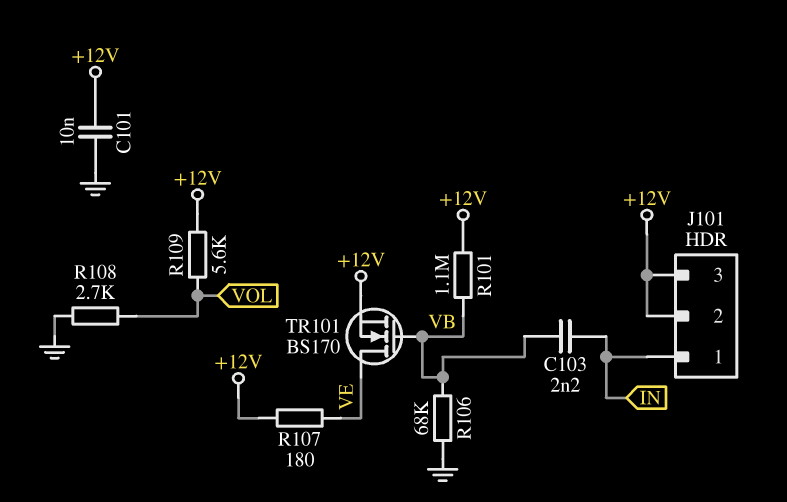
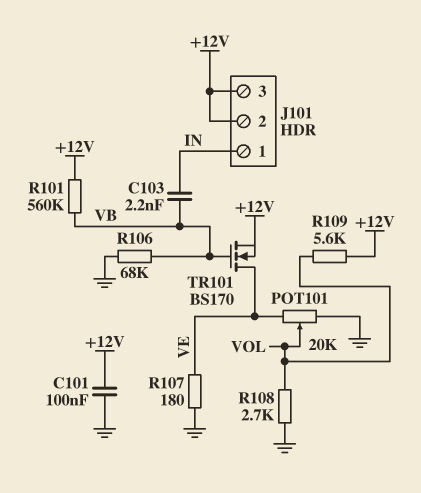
C101: 10nF (+12V, GND) -> 100nF (+12V, GND)
POT101: none -> 20k (GND, VE, wiper VOL)
R101: 1.1M (+12V, VB) -> 560k (+12V, VB)
R107: 180 (+12V, VE) -> 180 (GND, VE)

